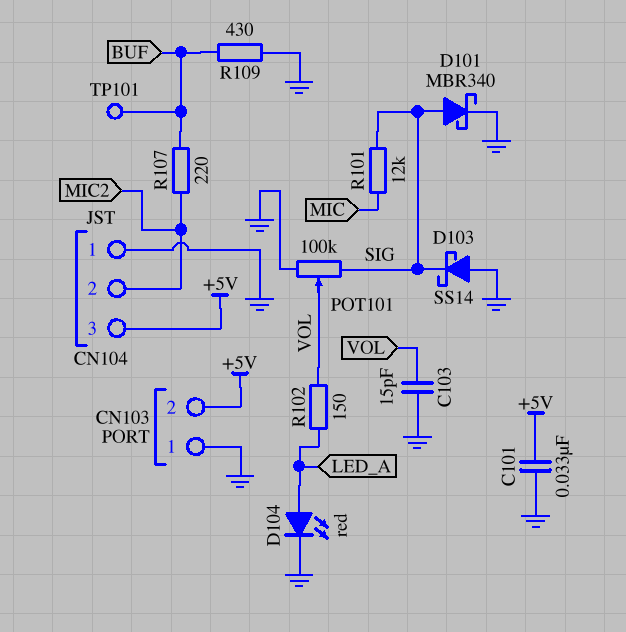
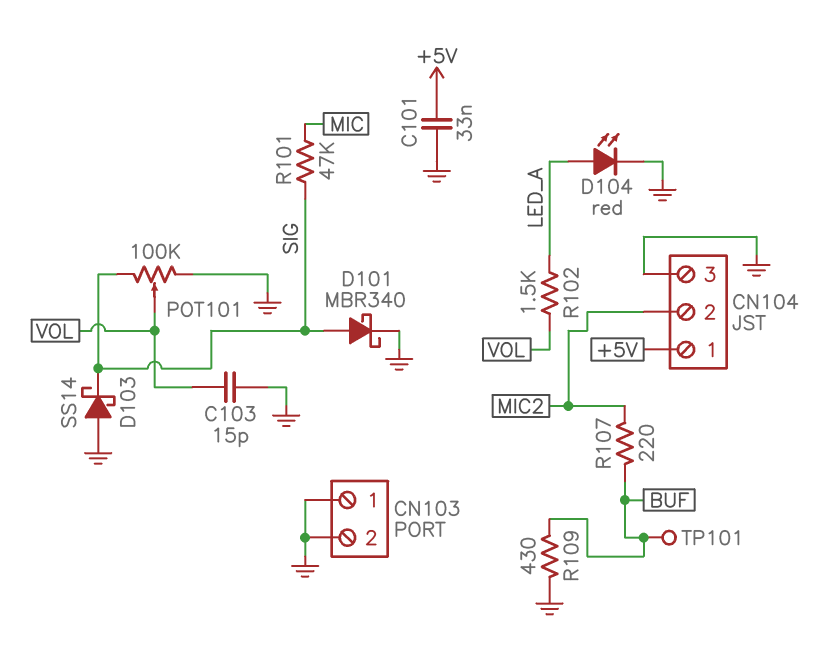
CN103 pin 2: +5V -> GND
CN104 pin 1: GND -> +5V
CN104 pin 3: +5V -> GND
R101: 12k (MIC, SIG) -> 47k (MIC, SIG)
R102: 150 (LED_A, VOL) -> 1.5k (LED_A, VOL)

